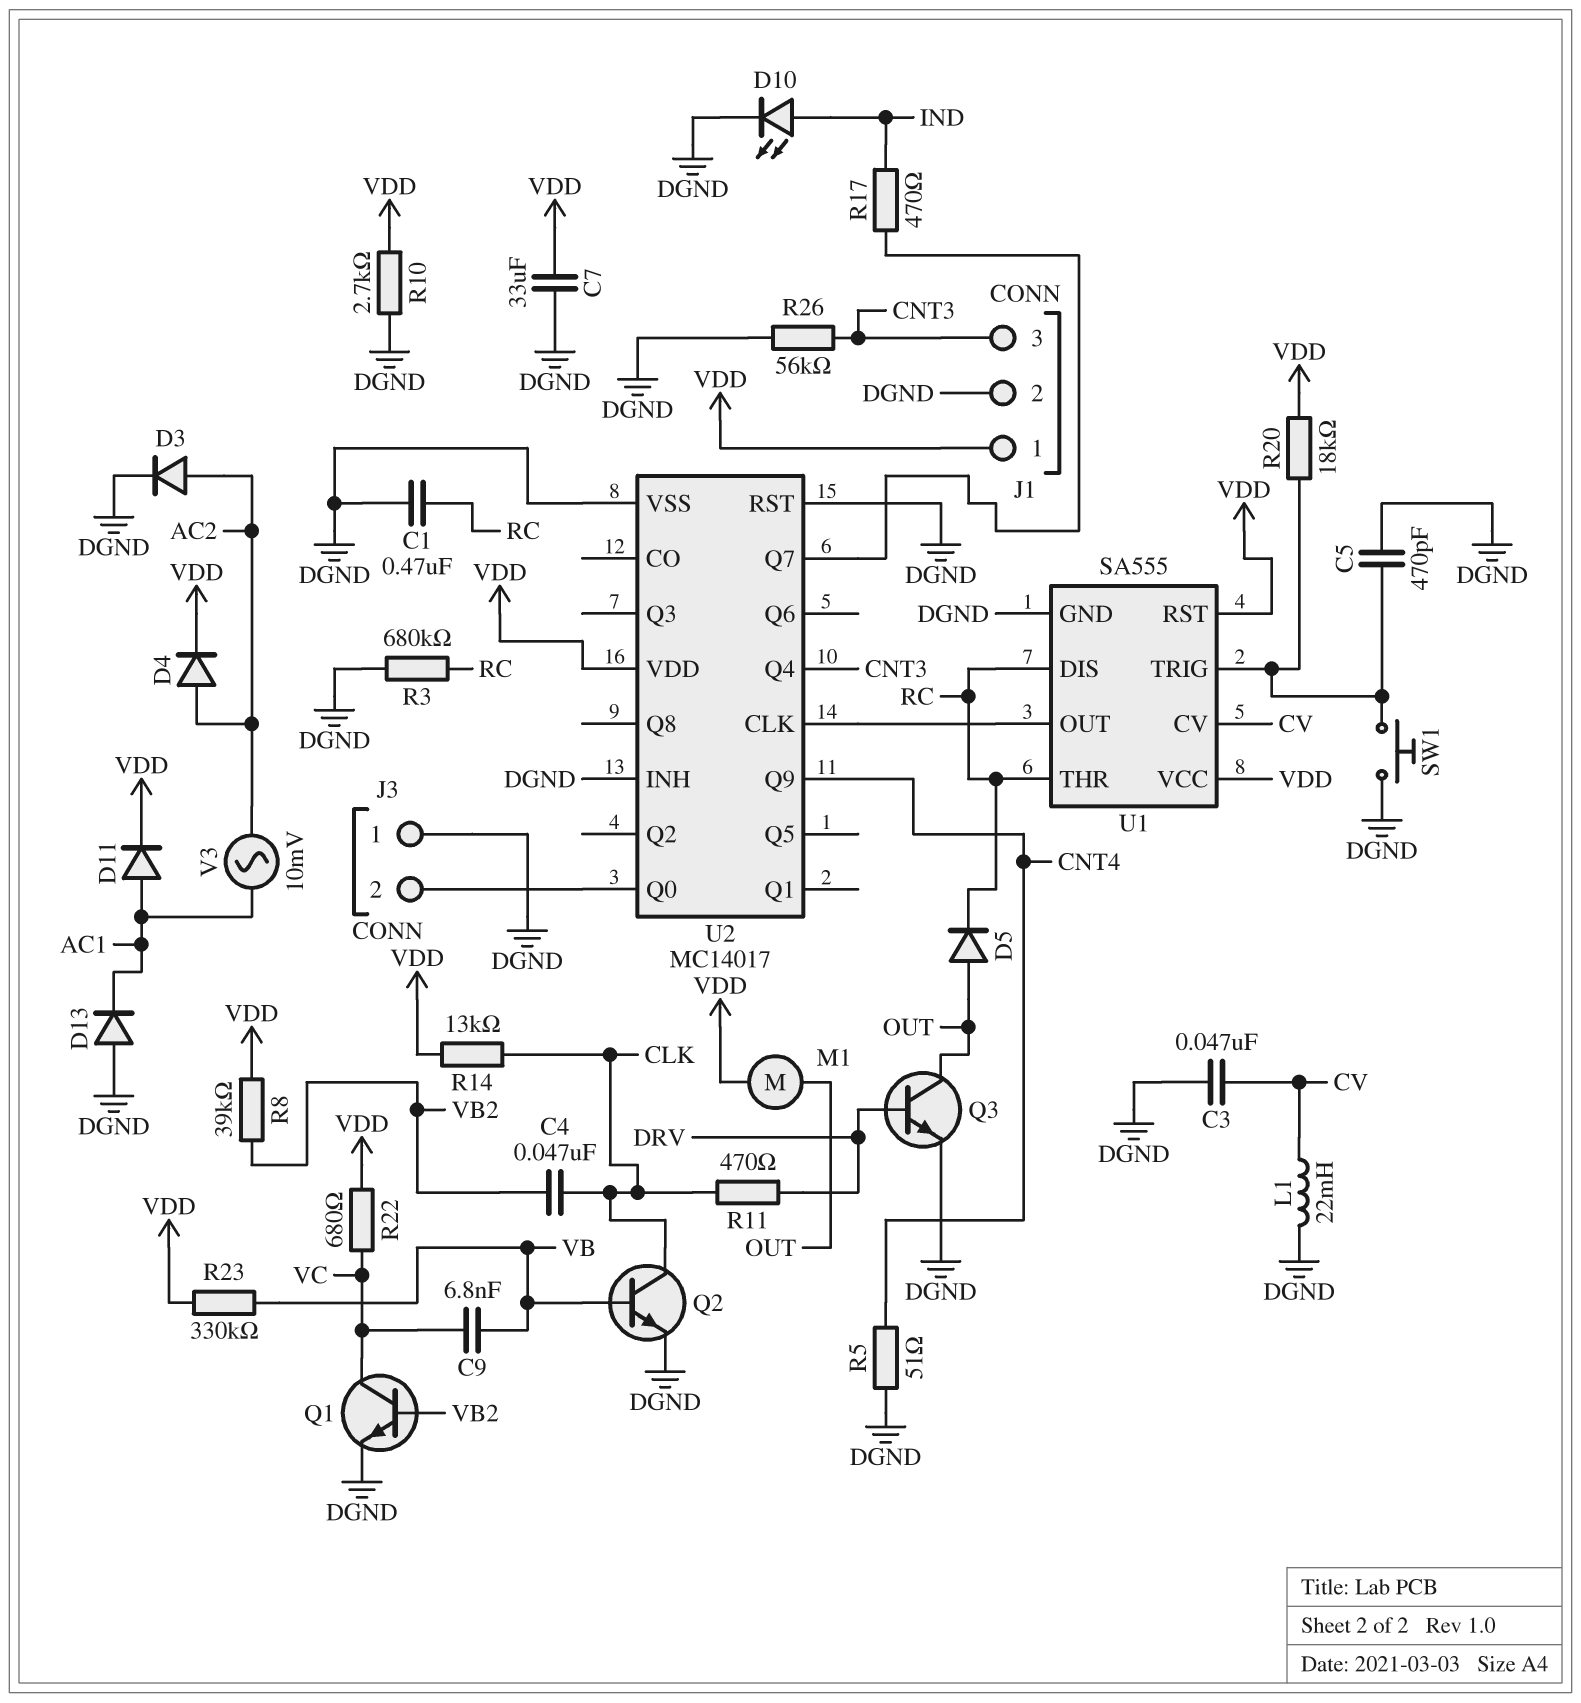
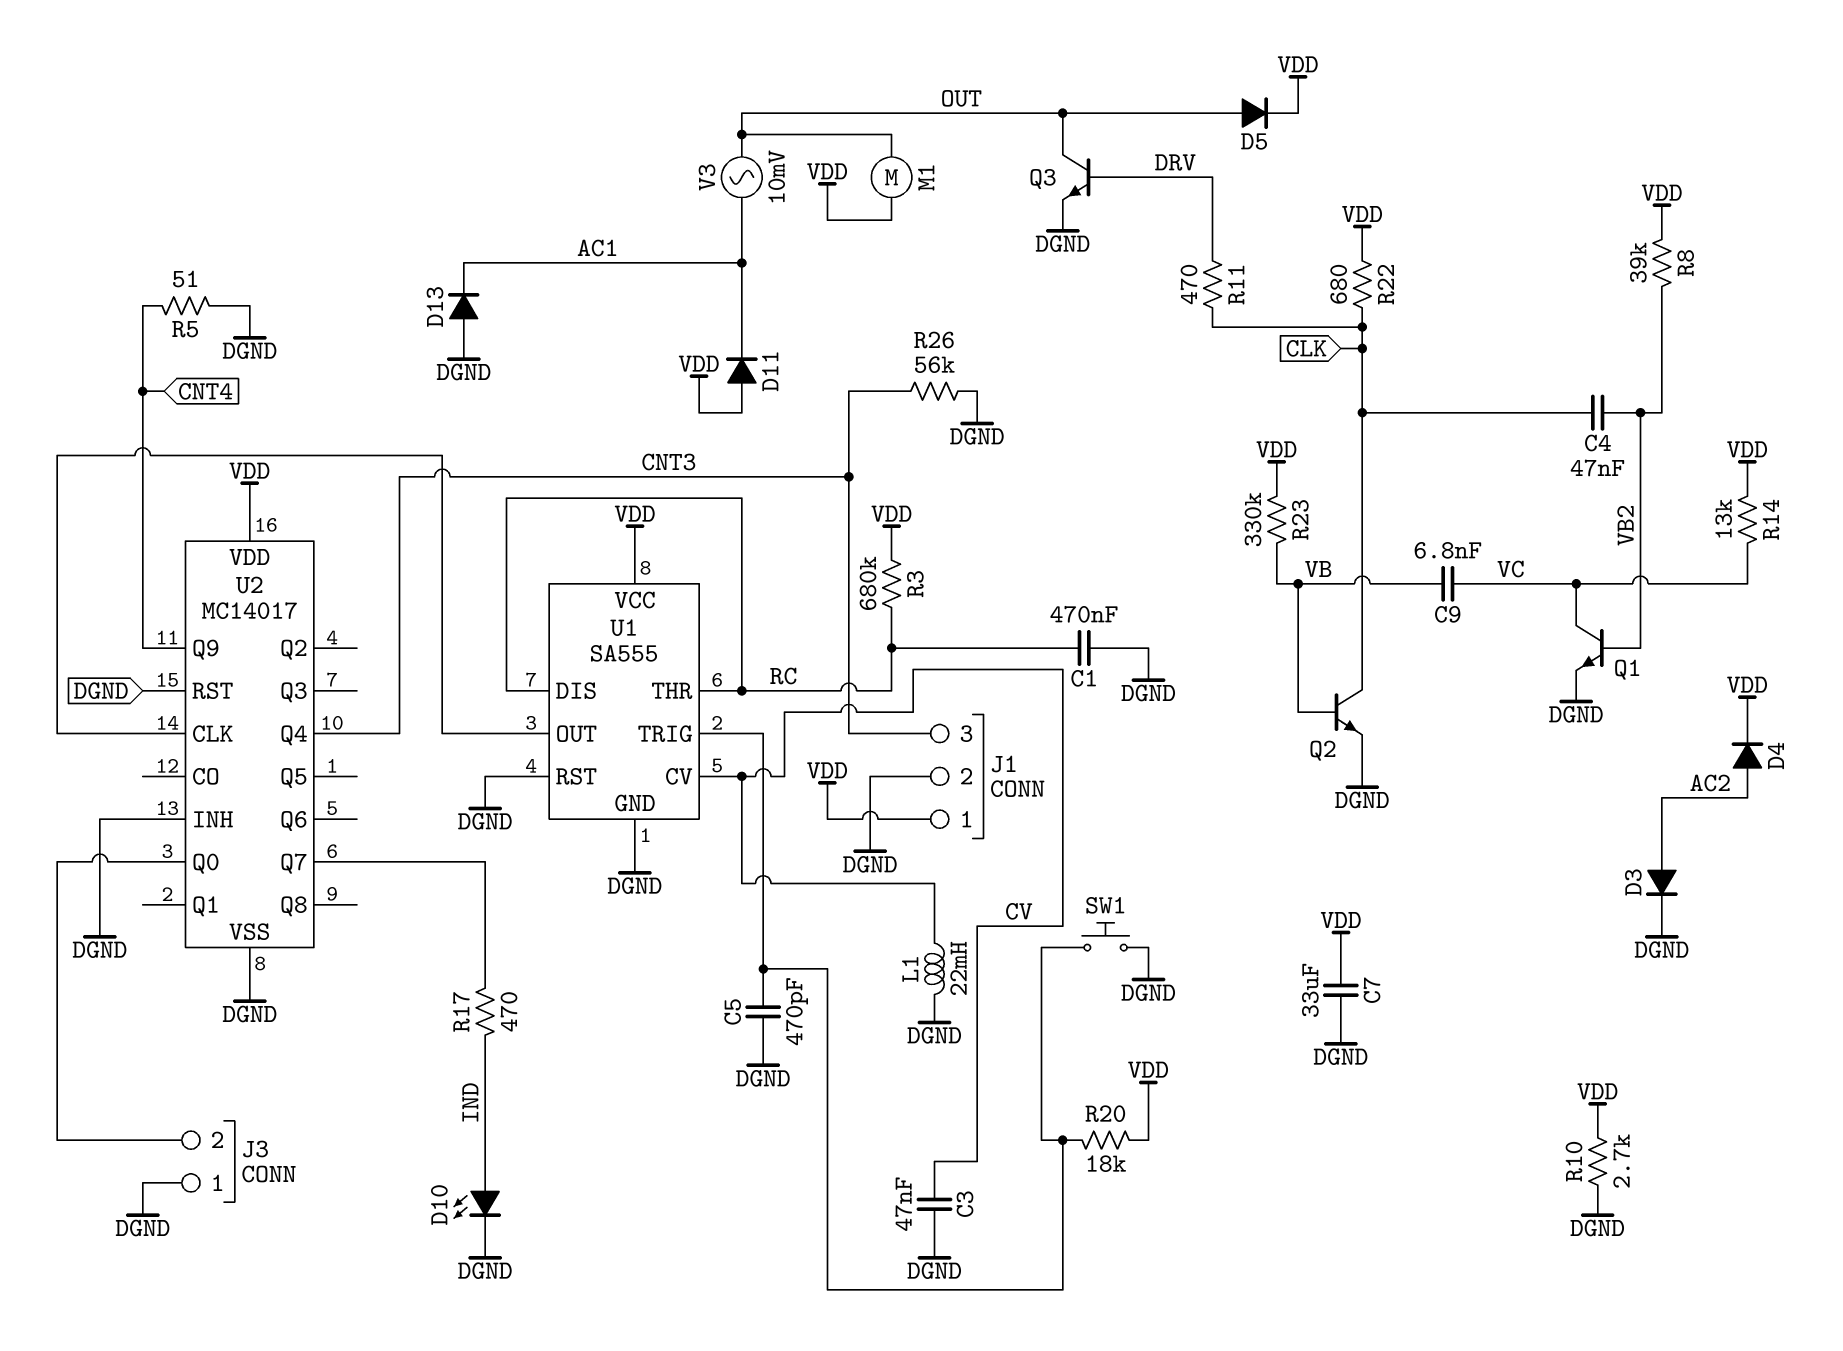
D5: diode (A OUT, K RC) -> diode (A OUT, K VDD)
D11: diode (A AC1, K VDD) -> diode (A VDD, K AC1)
R3: 680k (DGND, RC) -> 680k (RC, VDD)
R14: 13k (CLK, VDD) -> 13k (VC, VDD)
R22: 680 (VC, VDD) -> 680 (CLK, VDD)
U1 pin RST: VDD -> DGND
V3: AC 10mV (AC1, AC2) -> AC 10mV (AC1, OUT)

